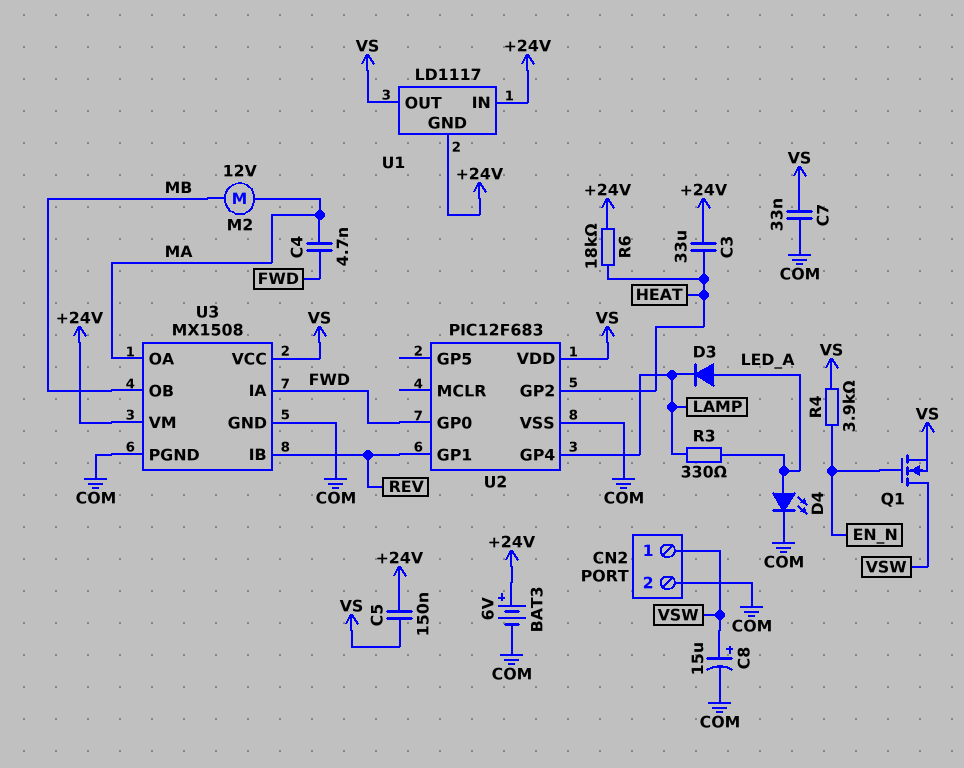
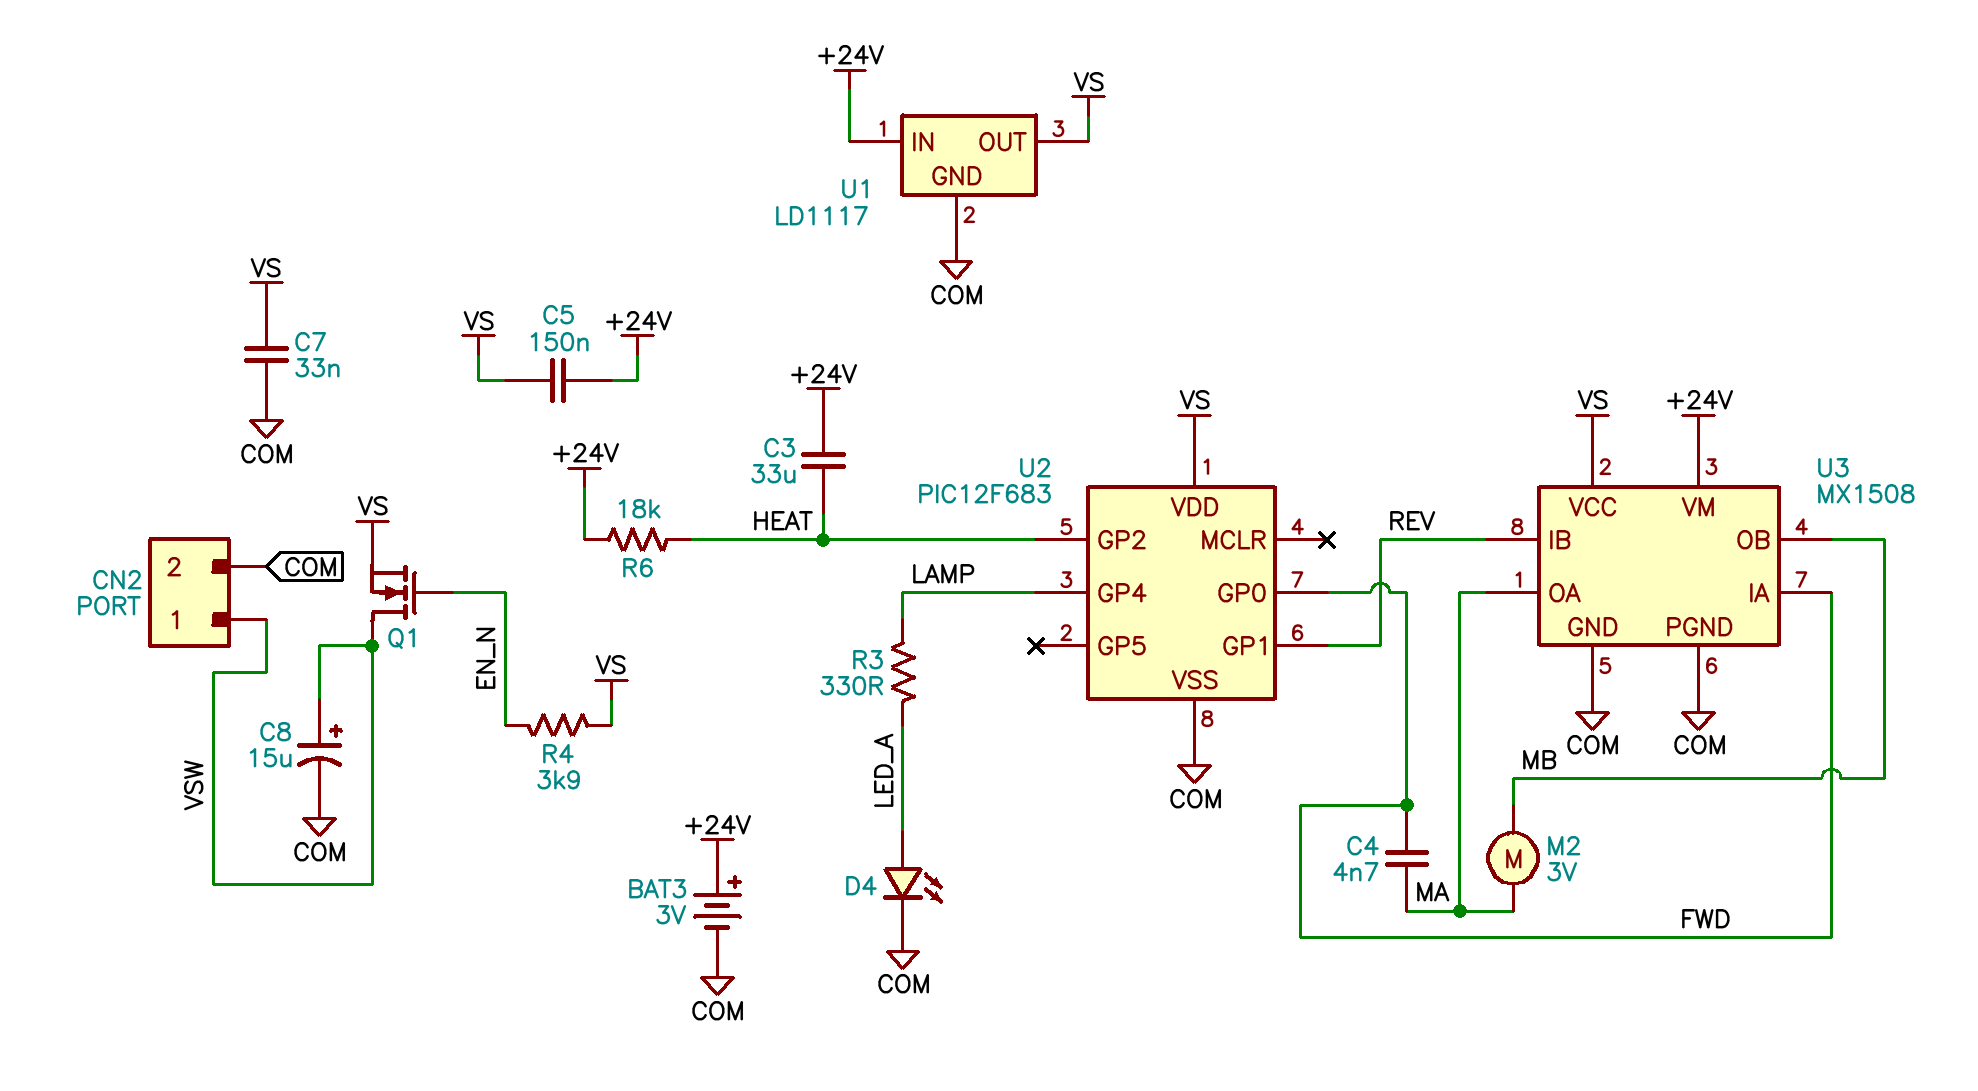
BAT3: 6V (plus +24V, minus COM) -> 3V (plus +24V, minus COM)
D3: diode (A LED_A, K LAMP) -> none
M2: motor 12V (MA, MB) -> motor 3V (MA, MB)
U1 pin GND: +24V -> COM

